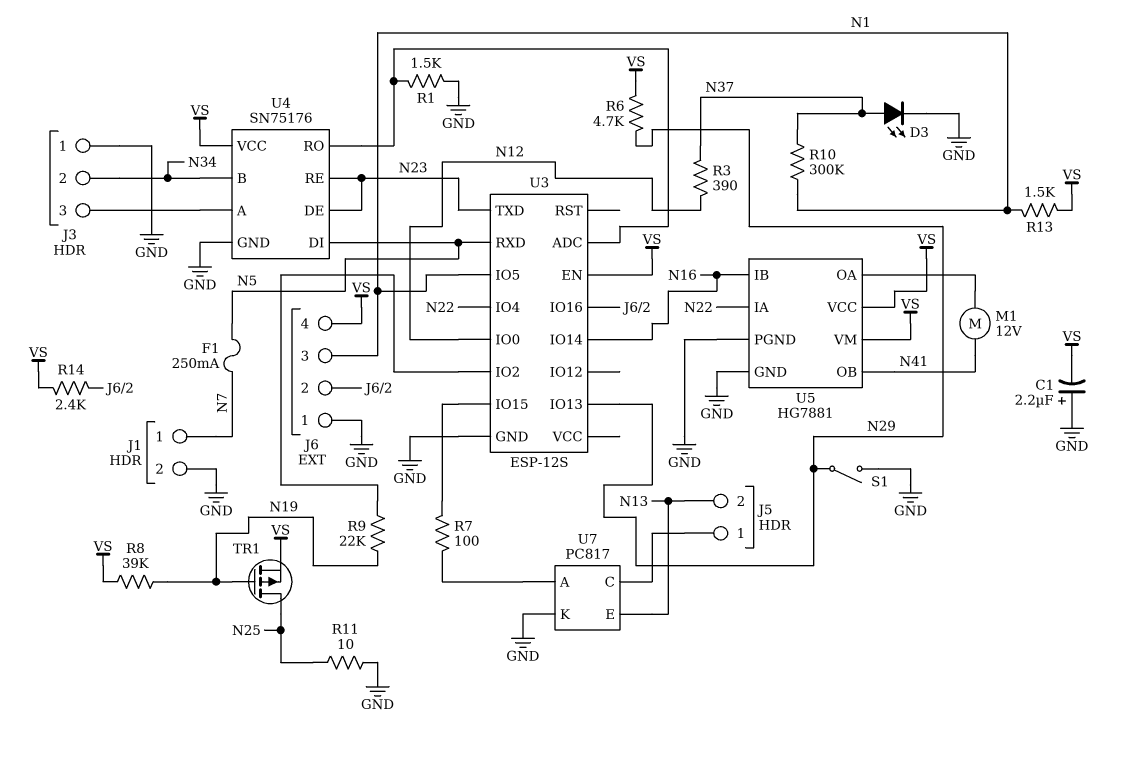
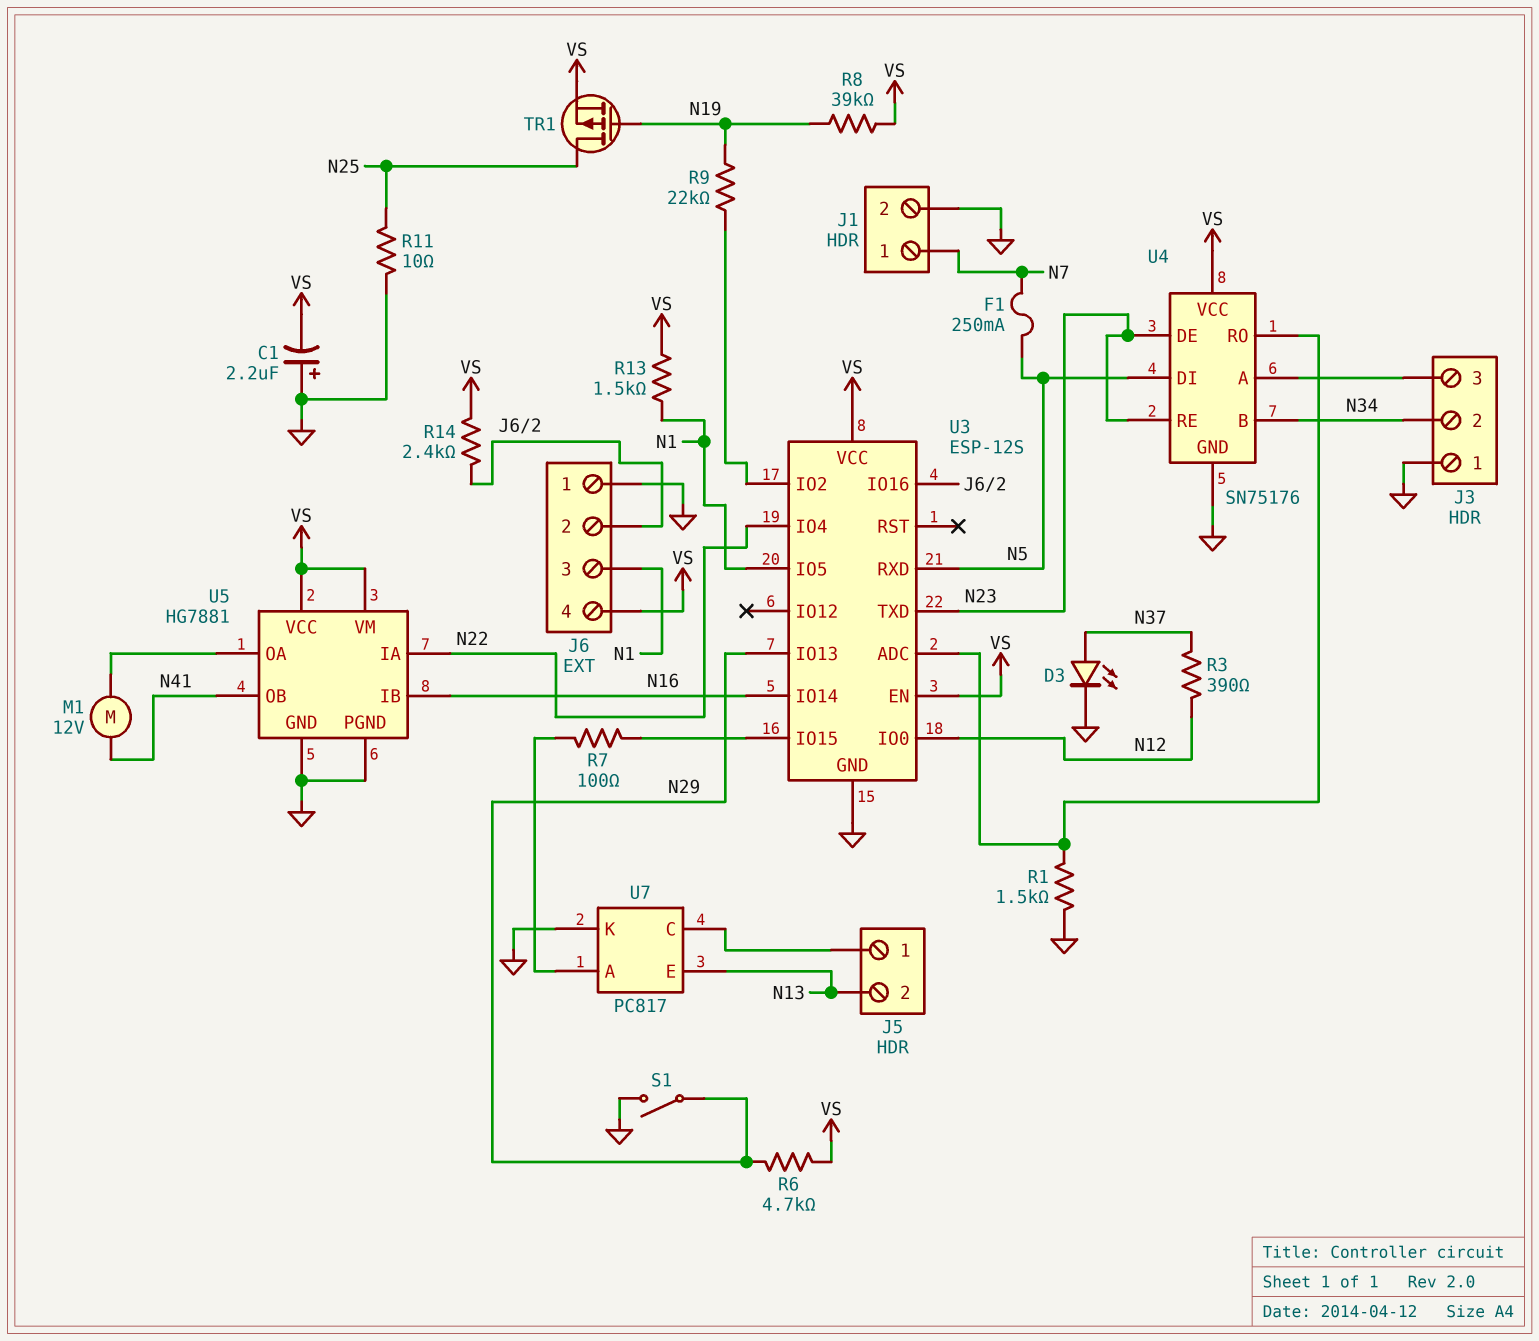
R10: 300k (N1, N37) -> none
U3 pin VCC: none -> VS

